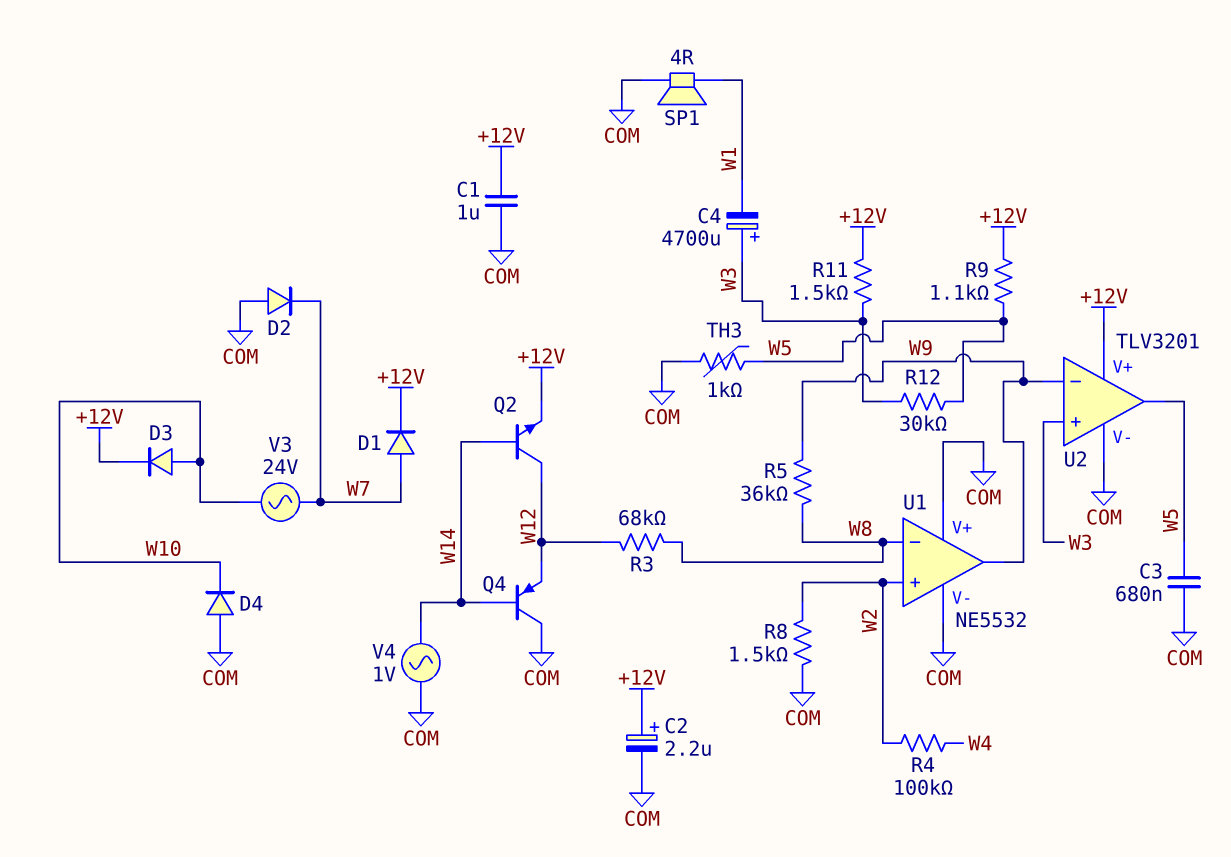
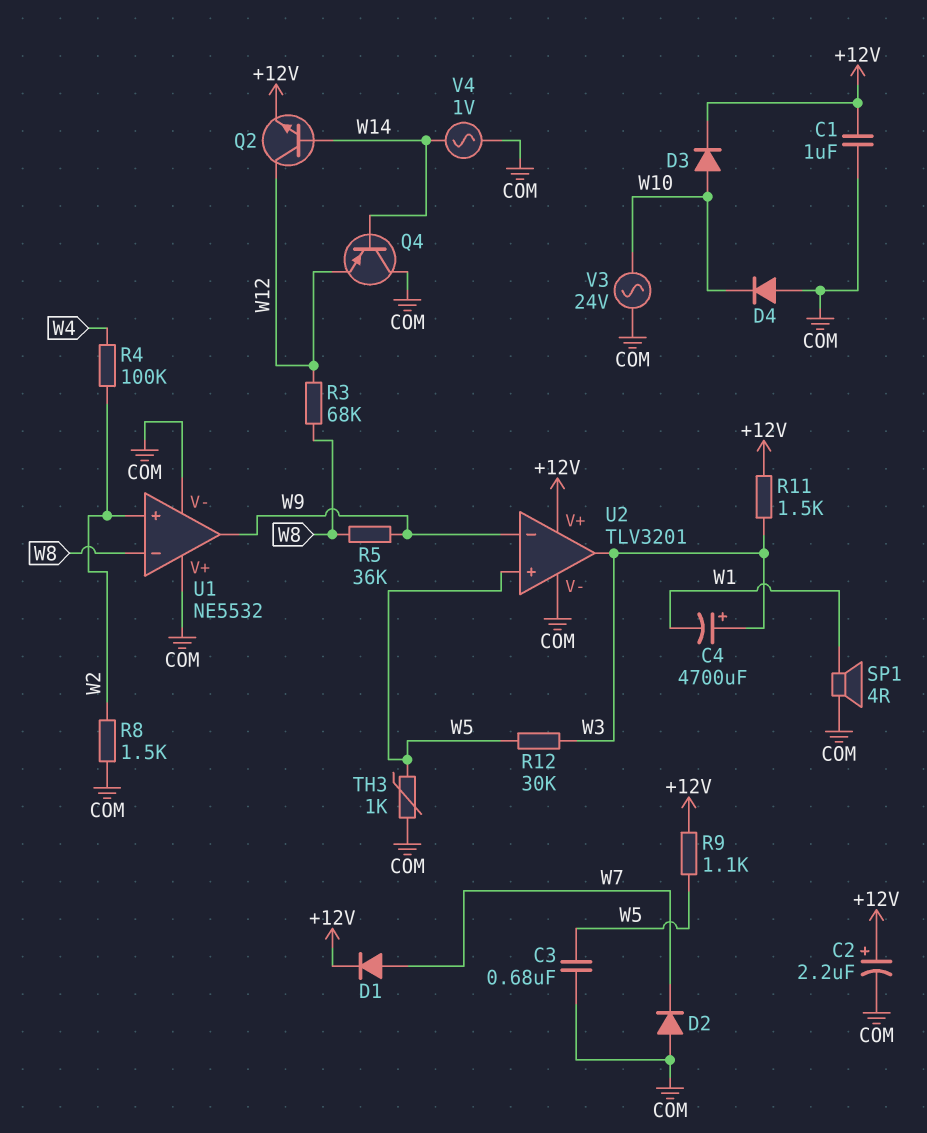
U2 pin in+: W3 -> W5
U2 pin out: W5 -> W3
V3: AC 24V (W7, W10) -> AC 24V (COM, W10)

